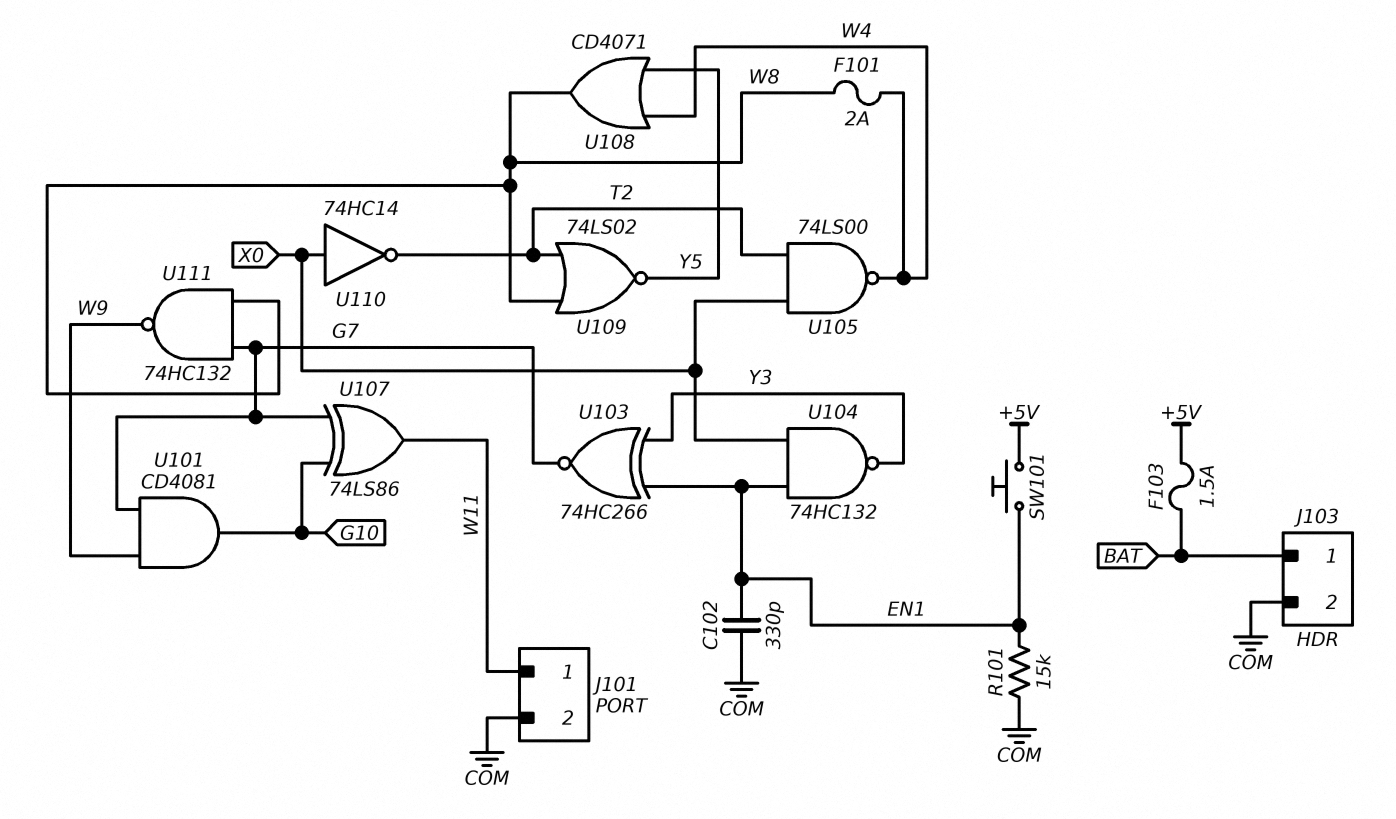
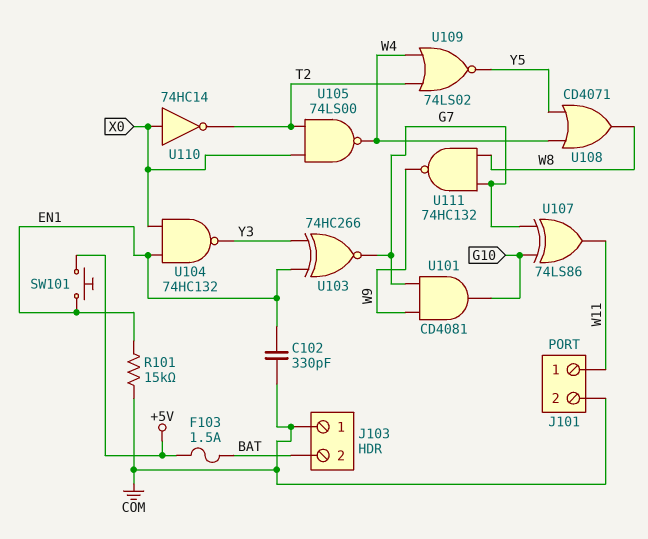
F101: 2A (W4, W8) -> none
J103 pin 1: BAT -> COM
J103 pin 2: COM -> BAT
U109: NOR 74LS02 (in T2, in W8, out Y5) -> NOR 74LS02 (in T2, in W4, out Y5)

